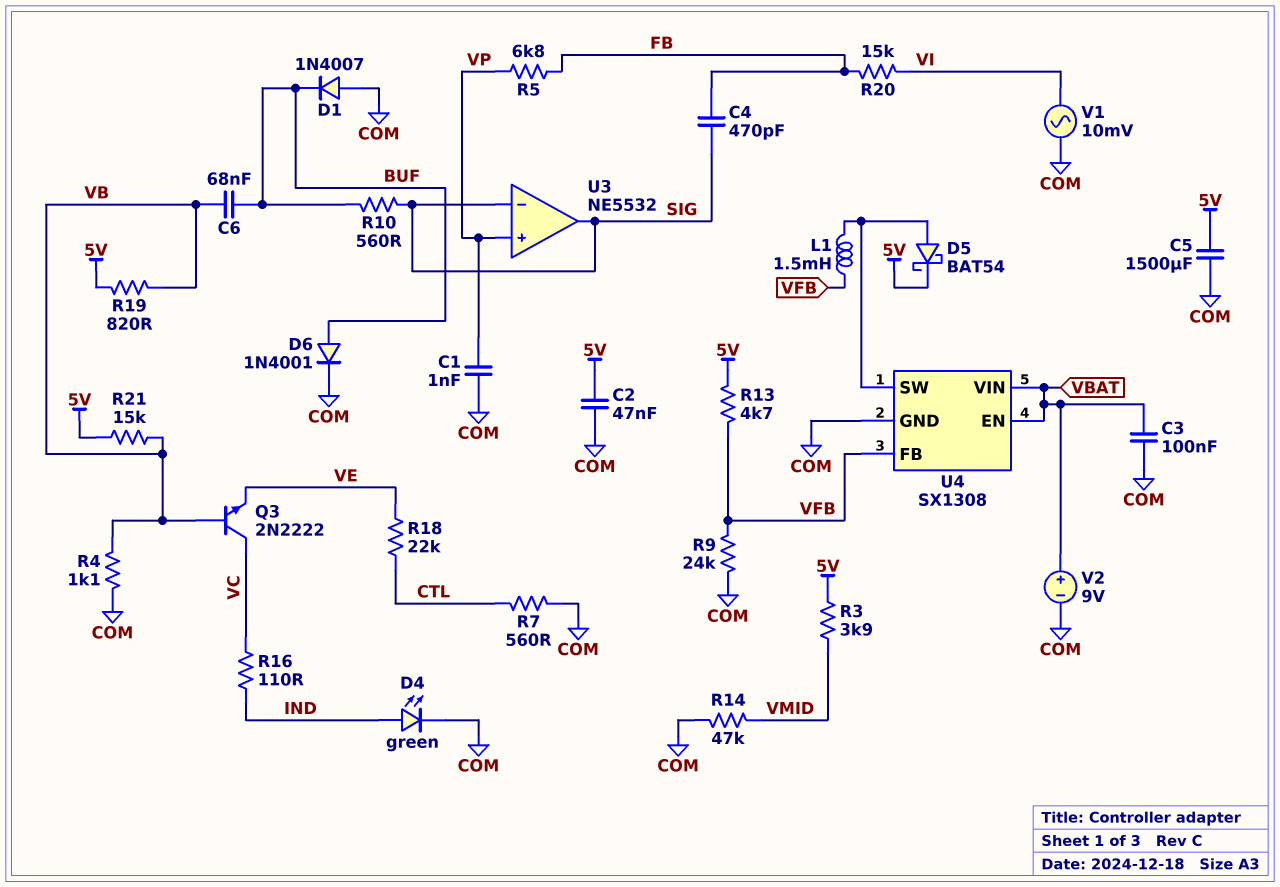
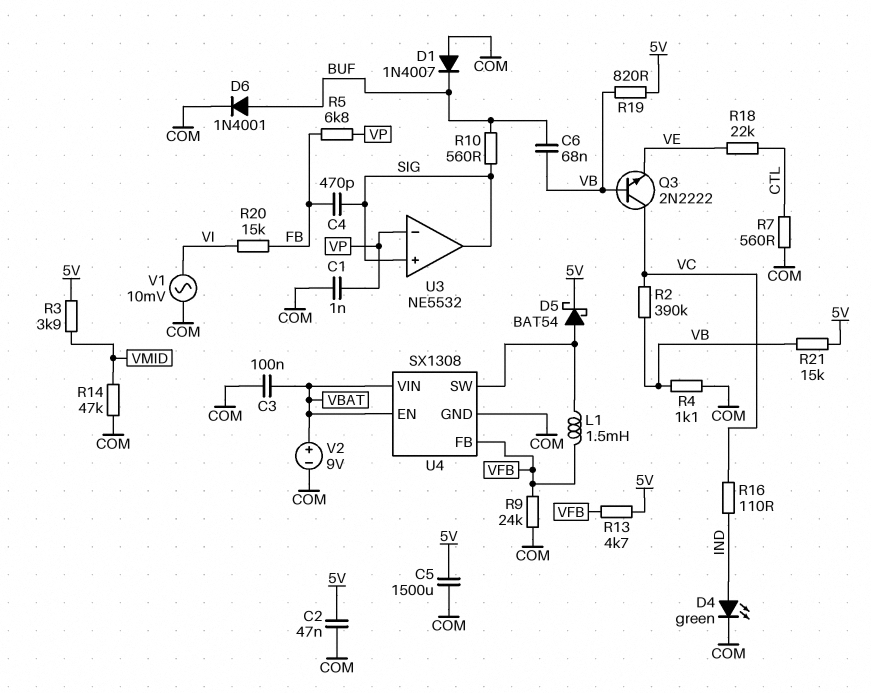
R2: none -> 390k (VB, VC)
U3 pin in+: VP -> SIG
U3 pin in-: SIG -> VP

